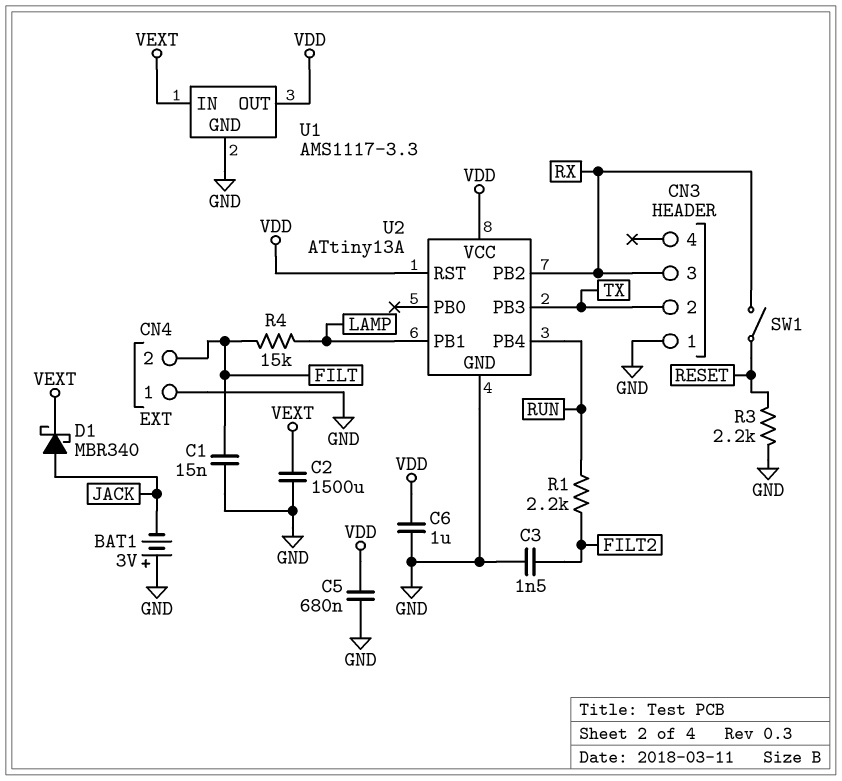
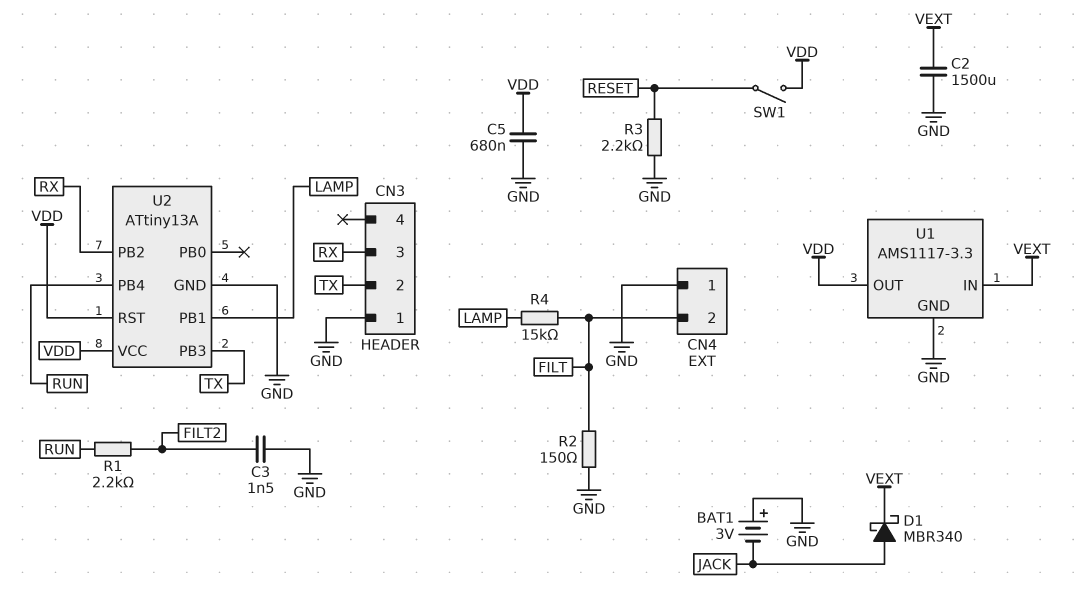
C1: 15nF (FILT, GND) -> none
C6: 1uF (GND, VDD) -> none
R2: none -> 150 (FILT, GND)
SW1: switch (RESET, RX) -> switch (RESET, VDD)

